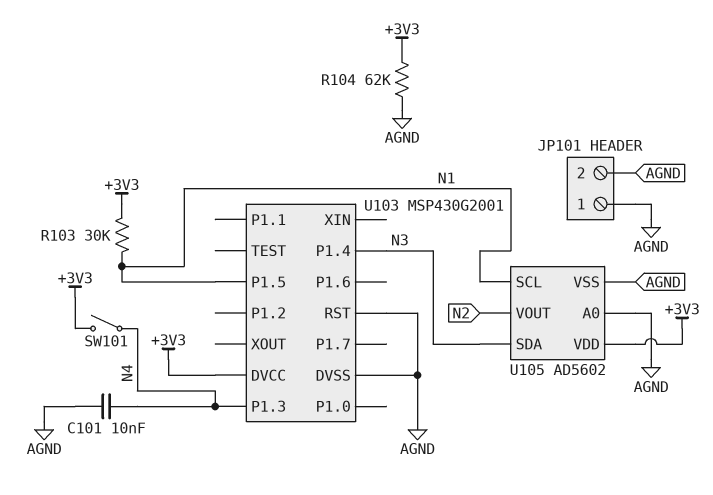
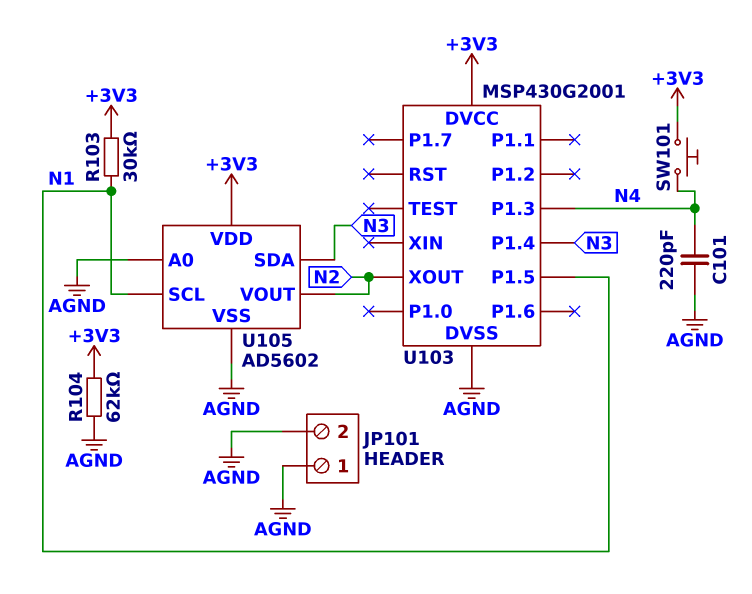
C101: 10nF (AGND, N4) -> 220pF (AGND, N4)
SW101: switch (+3V3, N4) -> button (+3V3, N4)
U103 pin RST: AGND -> none
U103 pin XOUT: none -> N2

